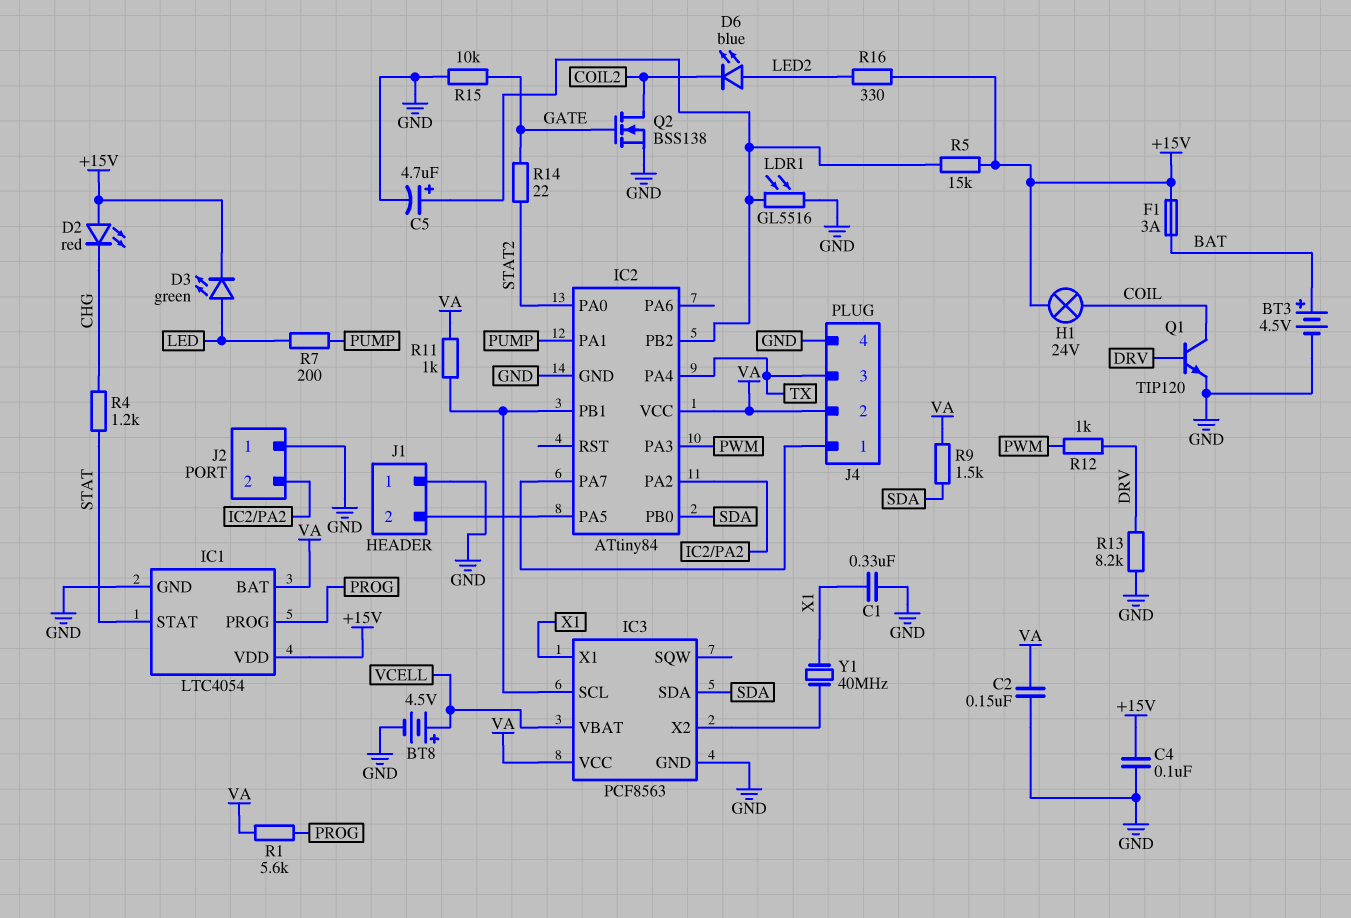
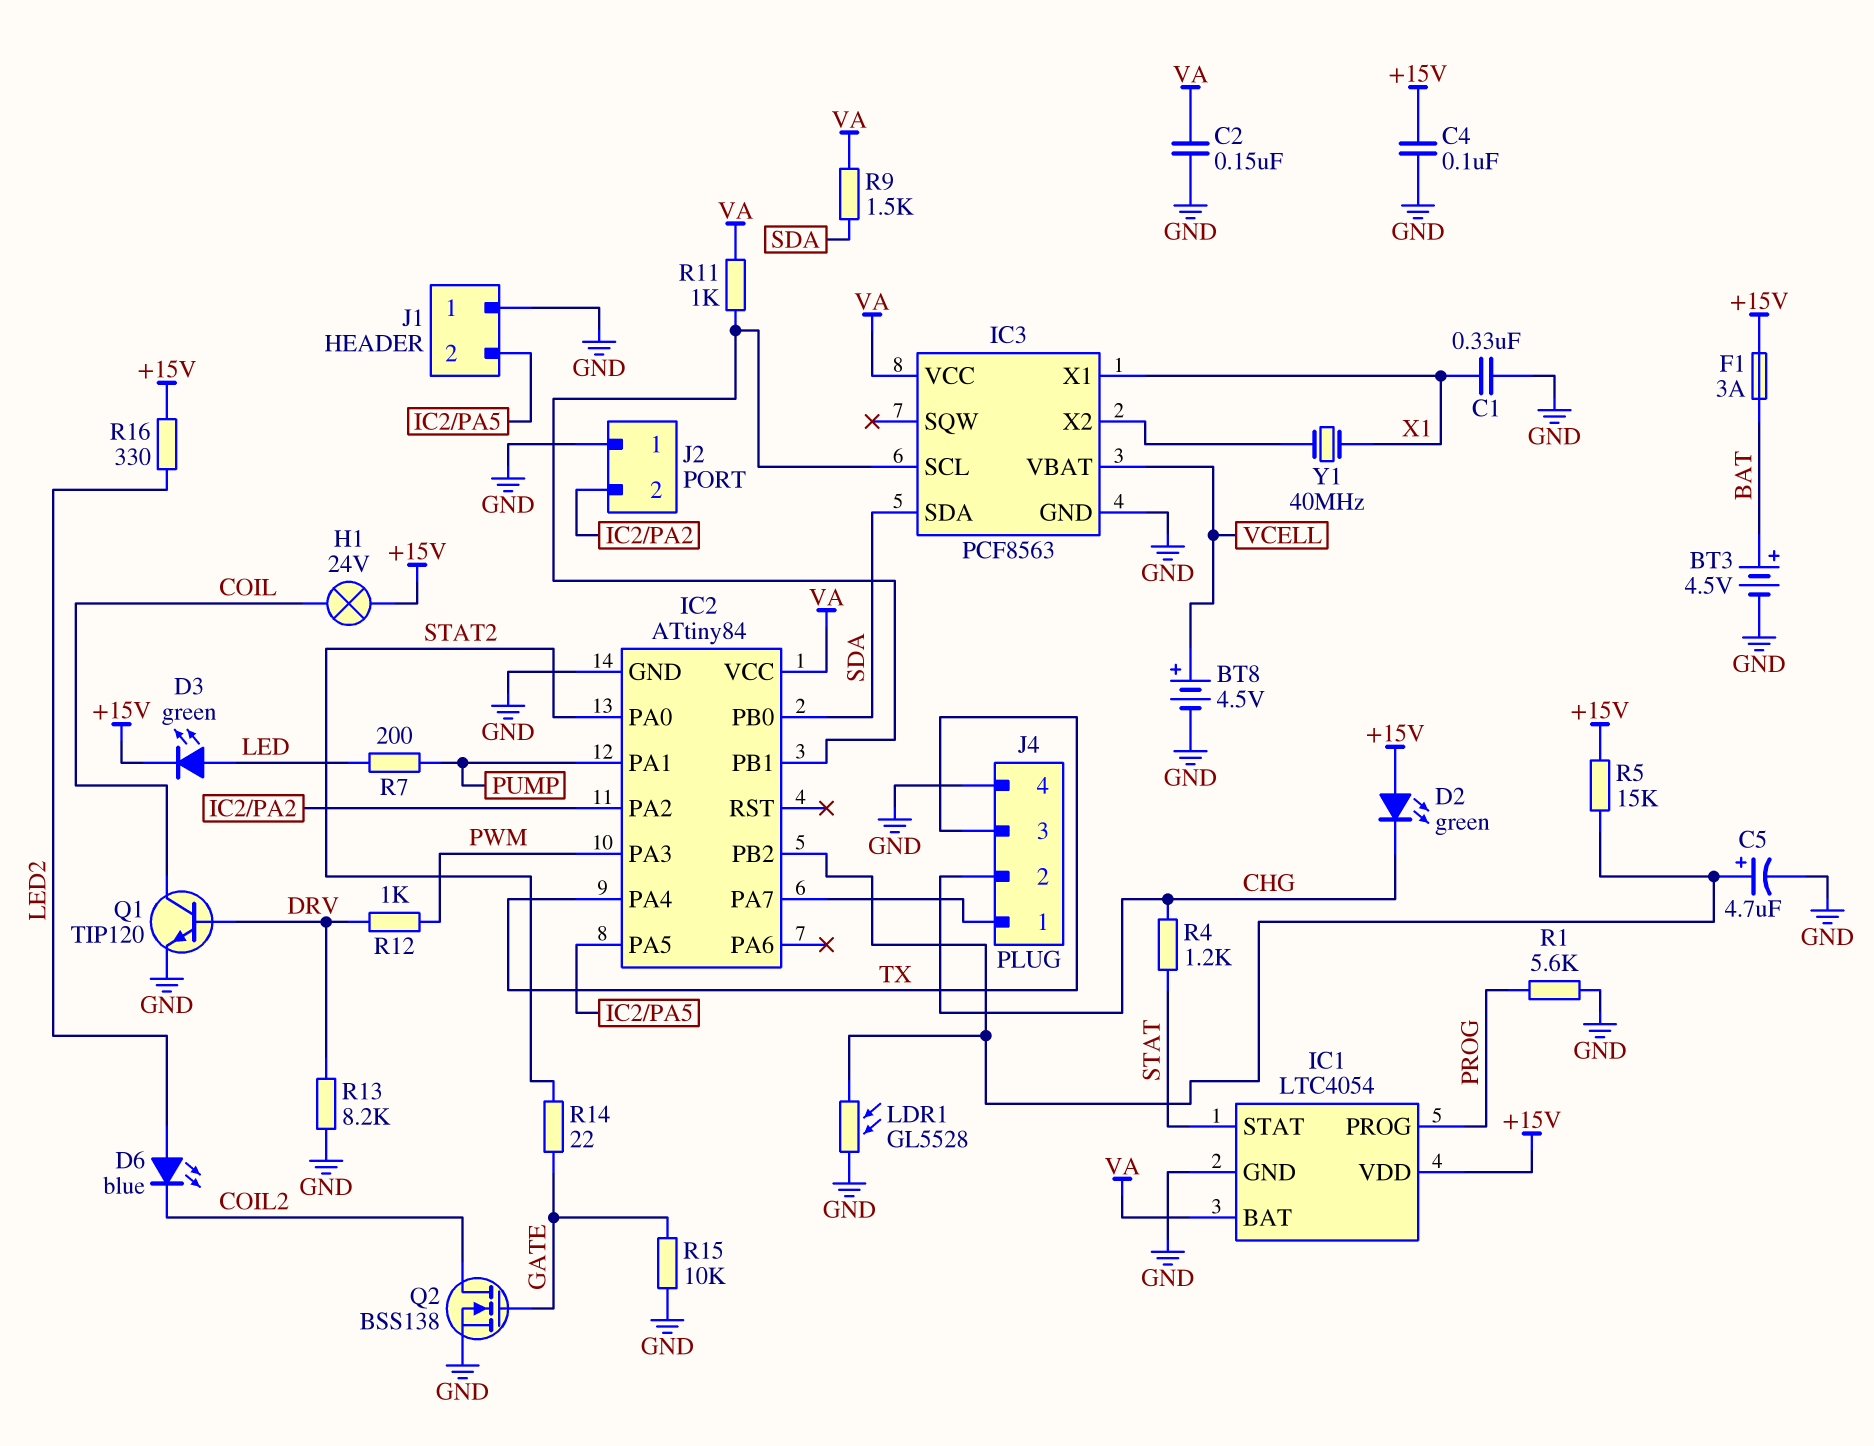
D2: LED red (A +15V, K CHG) -> LED green (A +15V, K CHG)
J4 pin 2: VA -> CHG
LDR1: GL5516 (GND, IC2/PB2) -> GL5528 (GND, IC2/PB2)
R1: 5.6k (PROG, VA) -> 5.6k (GND, PROG)

